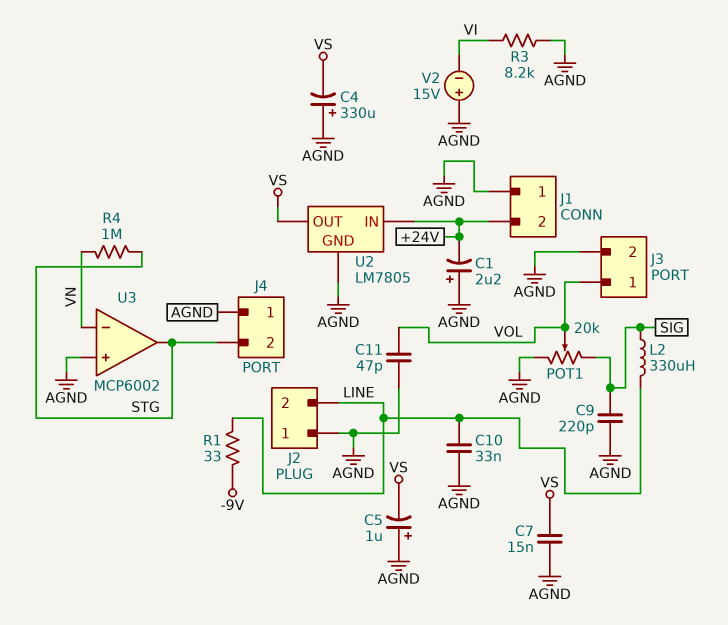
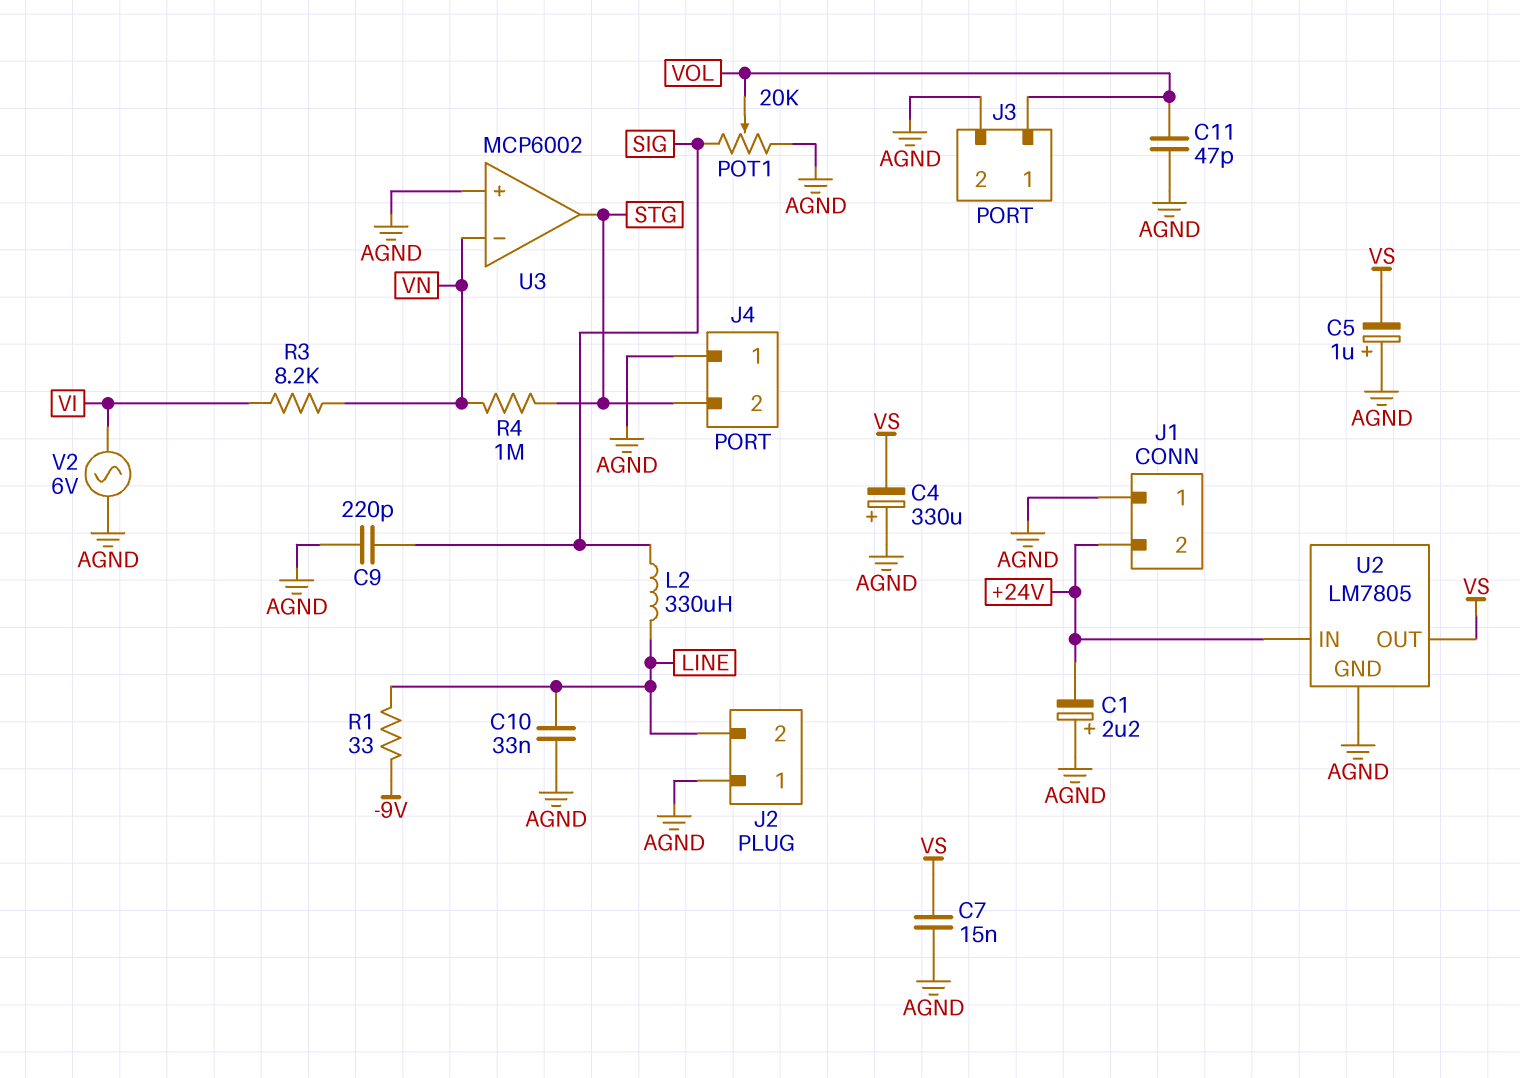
R3: 8.2k (AGND, VI) -> 8.2k (VI, VN)
V2: 15V (plus AGND, minus VI) -> AC 6V (AGND, VI)

